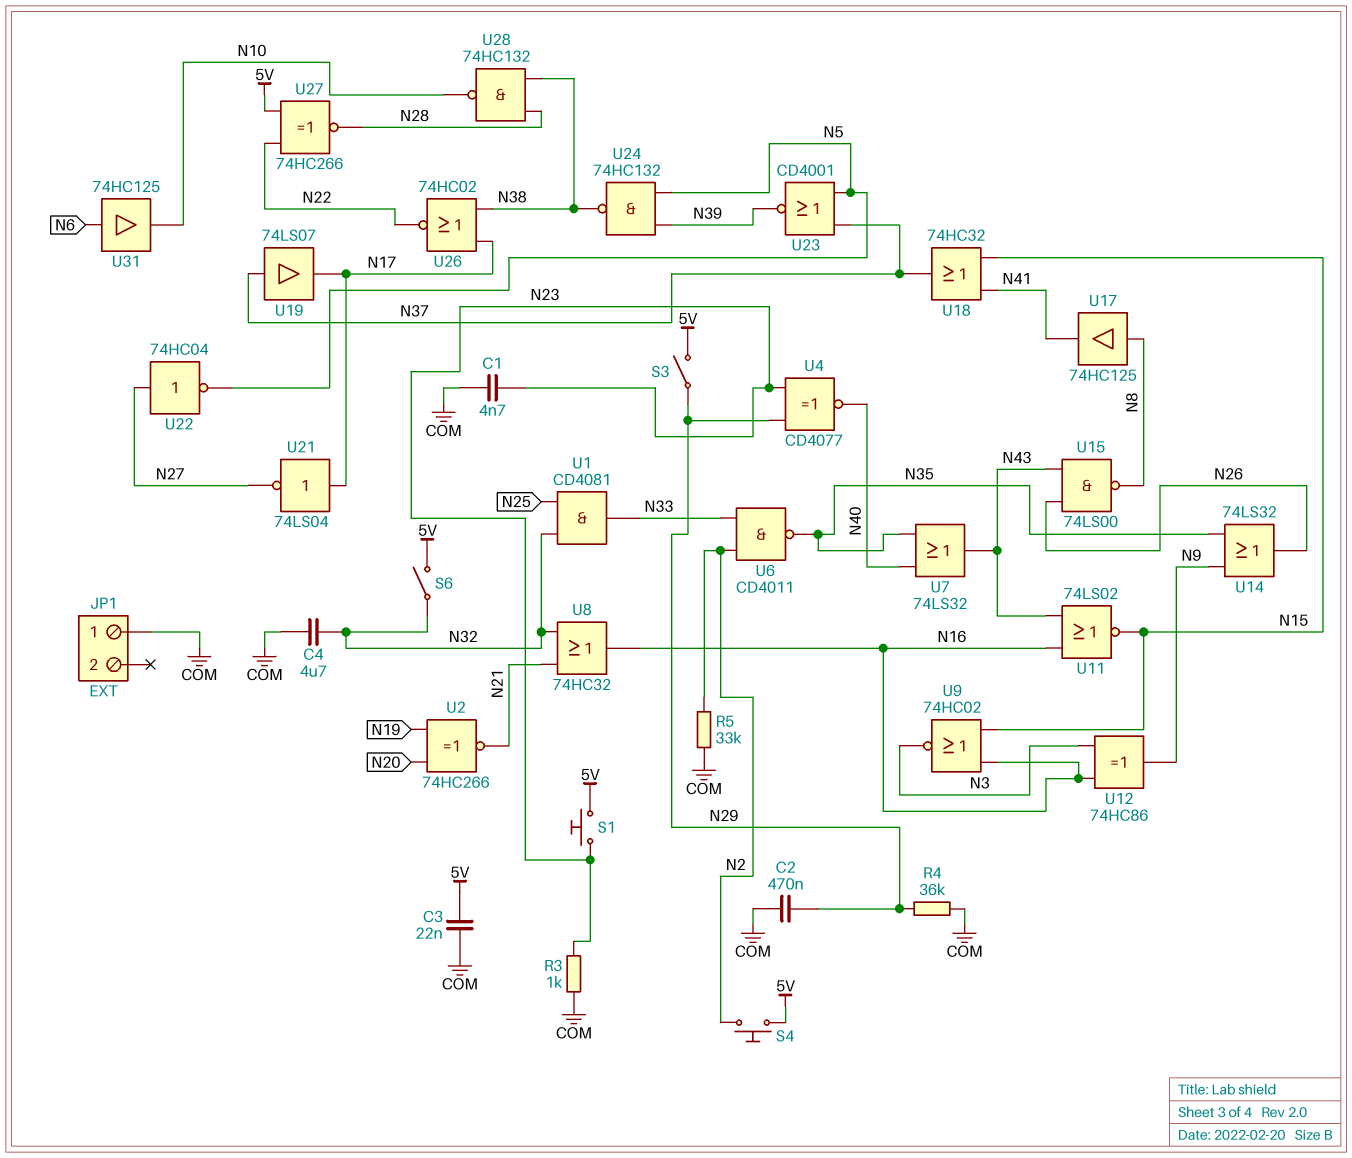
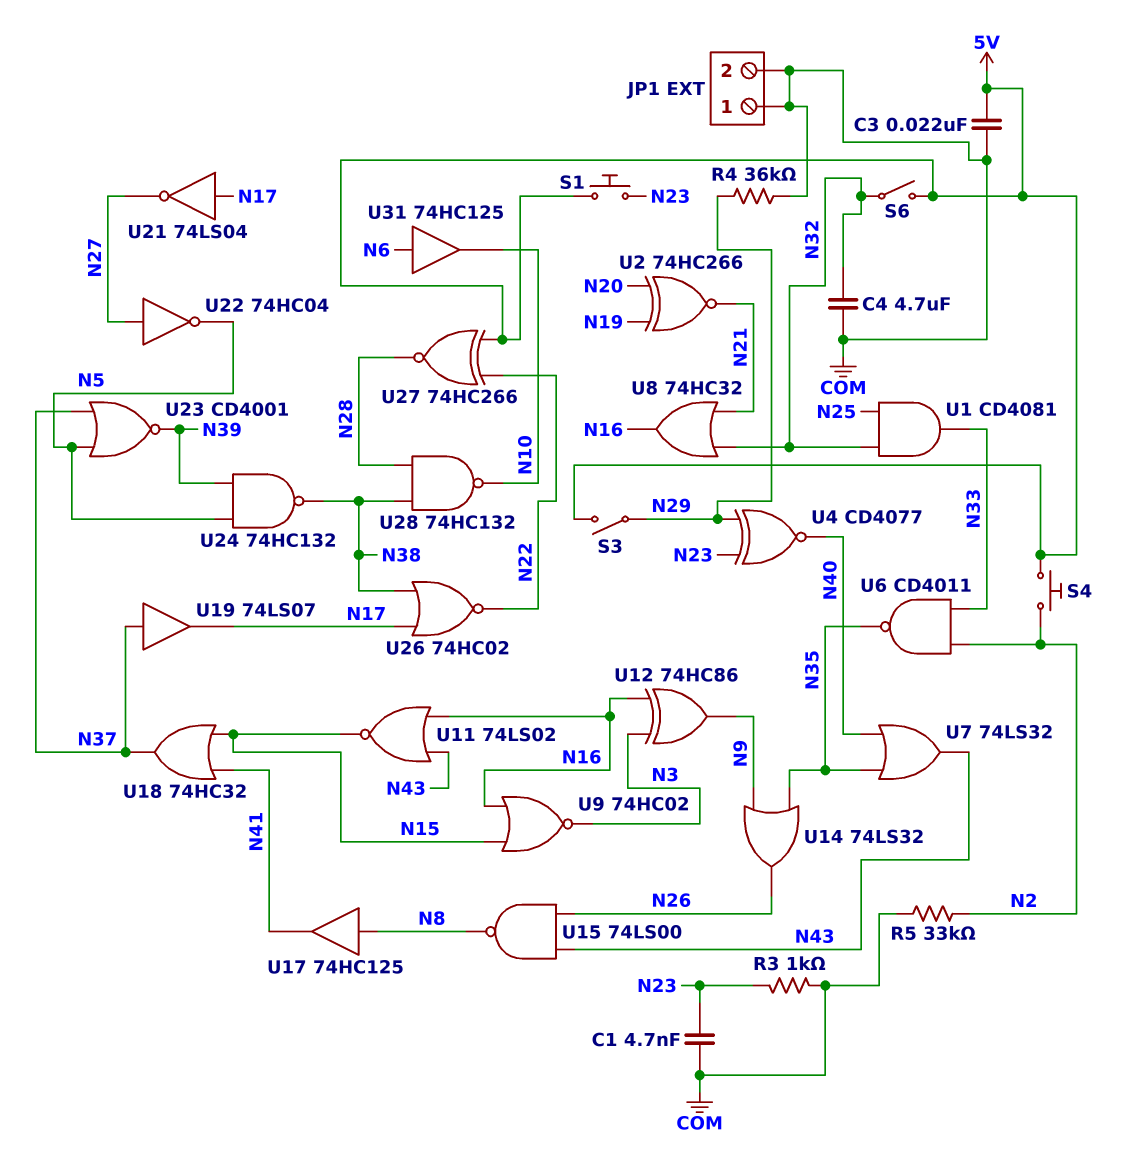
C2: 470nF (COM, N29) -> none
JP1 pin 2: none -> COM

